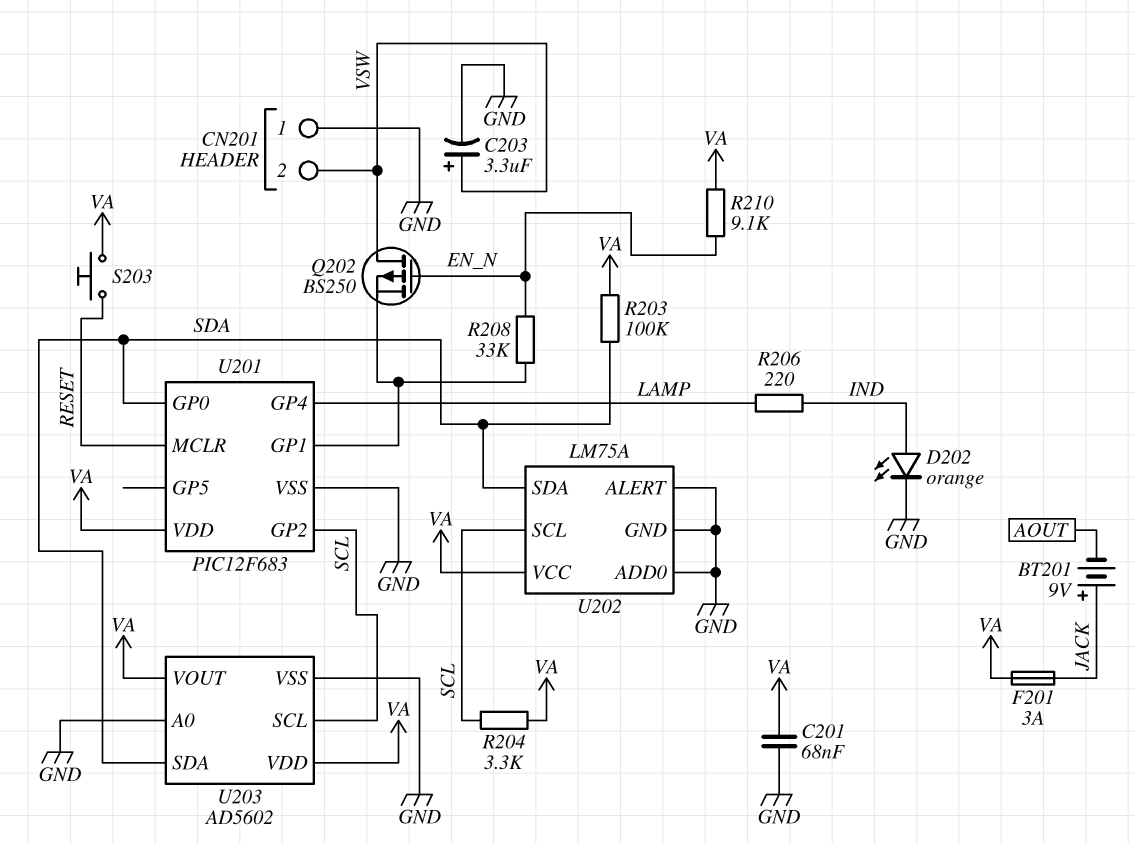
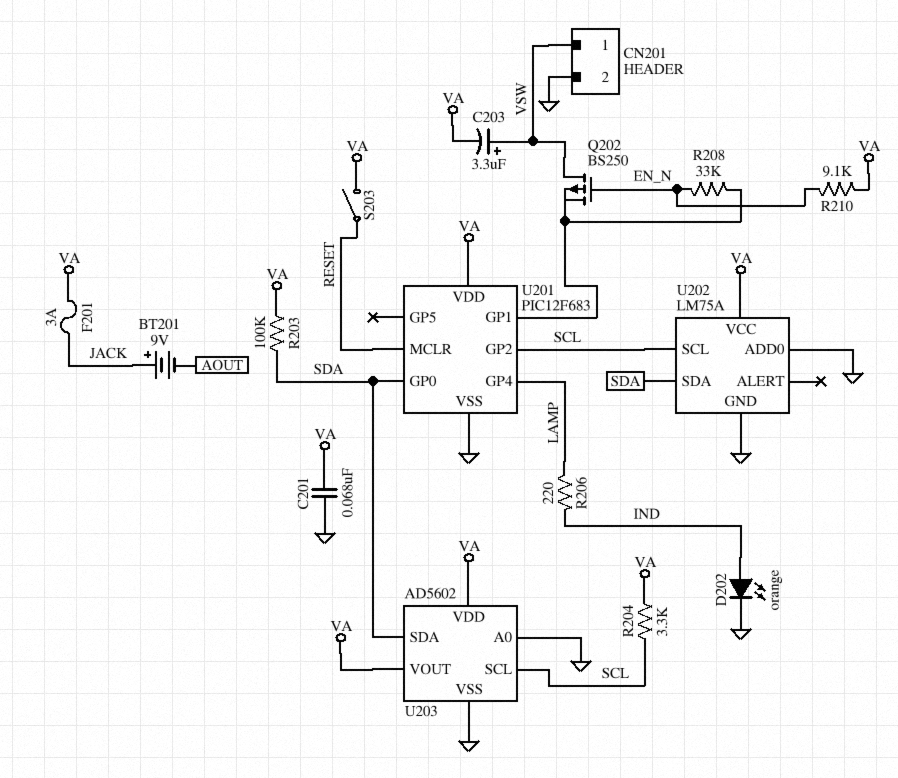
C203: 3.3uF (plus VSW, minus GND) -> 3.3uF (plus VSW, minus VA)
CN201 pin 1: GND -> VSW
CN201 pin 2: VSW -> GND
S203: button (RESET, VA) -> switch (RESET, VA)
U202 pin ALERT: GND -> none

